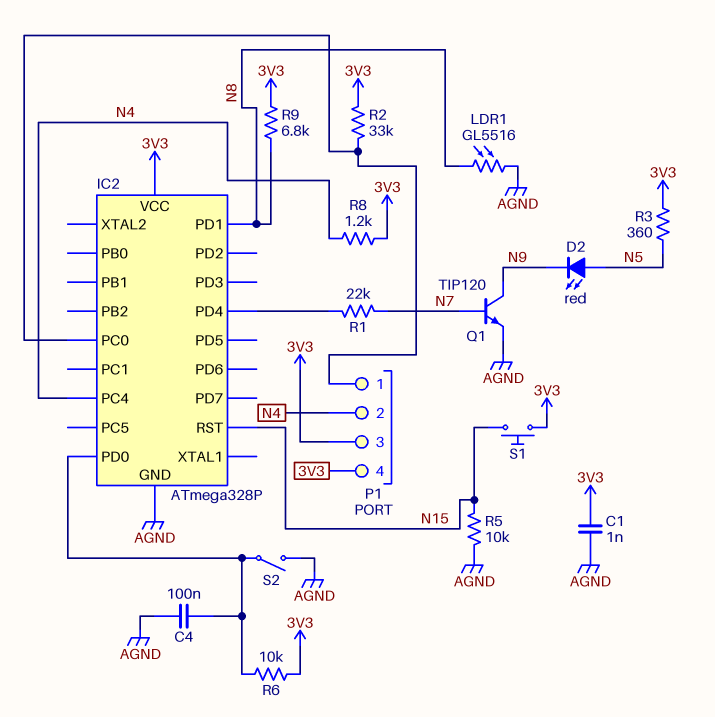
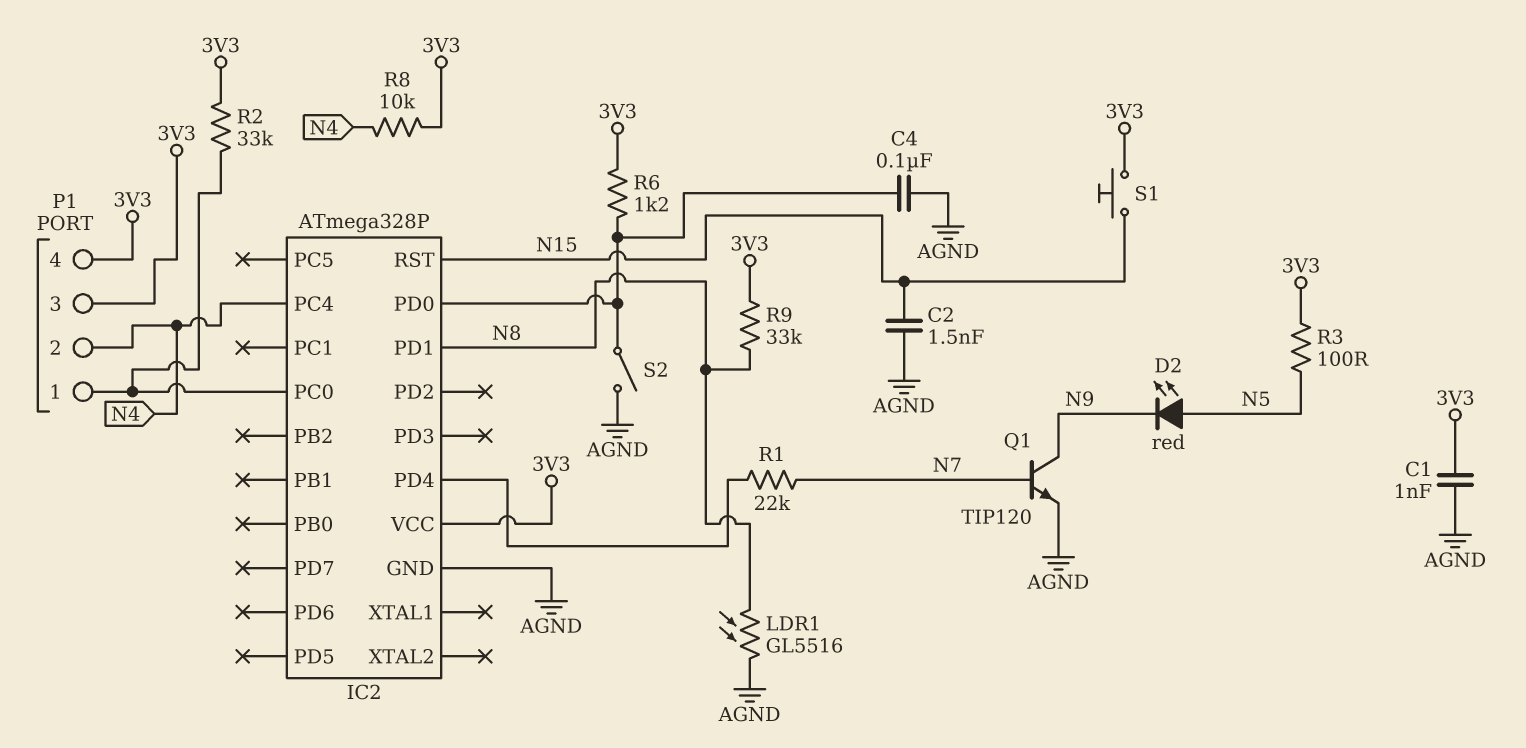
C2: none -> 1.5nF (AGND, N15)
R3: 360 (3V3, N5) -> 100 (3V3, N5)
R5: 10k (AGND, N15) -> none
R6: 10k (3V3, IC2/PD0) -> 1.2k (3V3, IC2/PD0)
R8: 1.2k (3V3, N4) -> 10k (3V3, N4)
R9: 6.8k (3V3, N8) -> 33k (3V3, N8)

